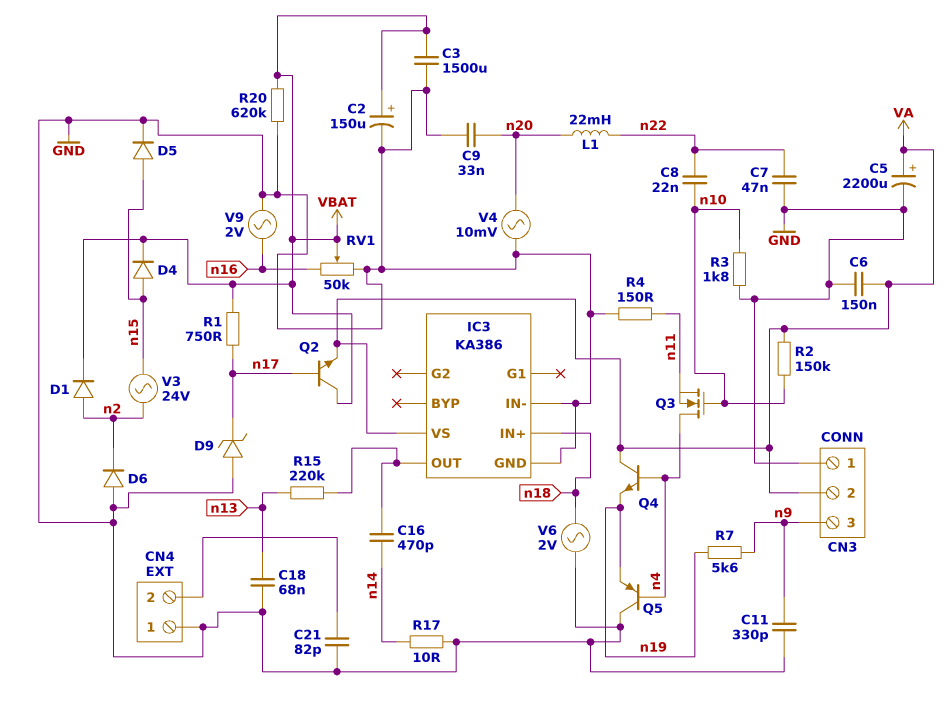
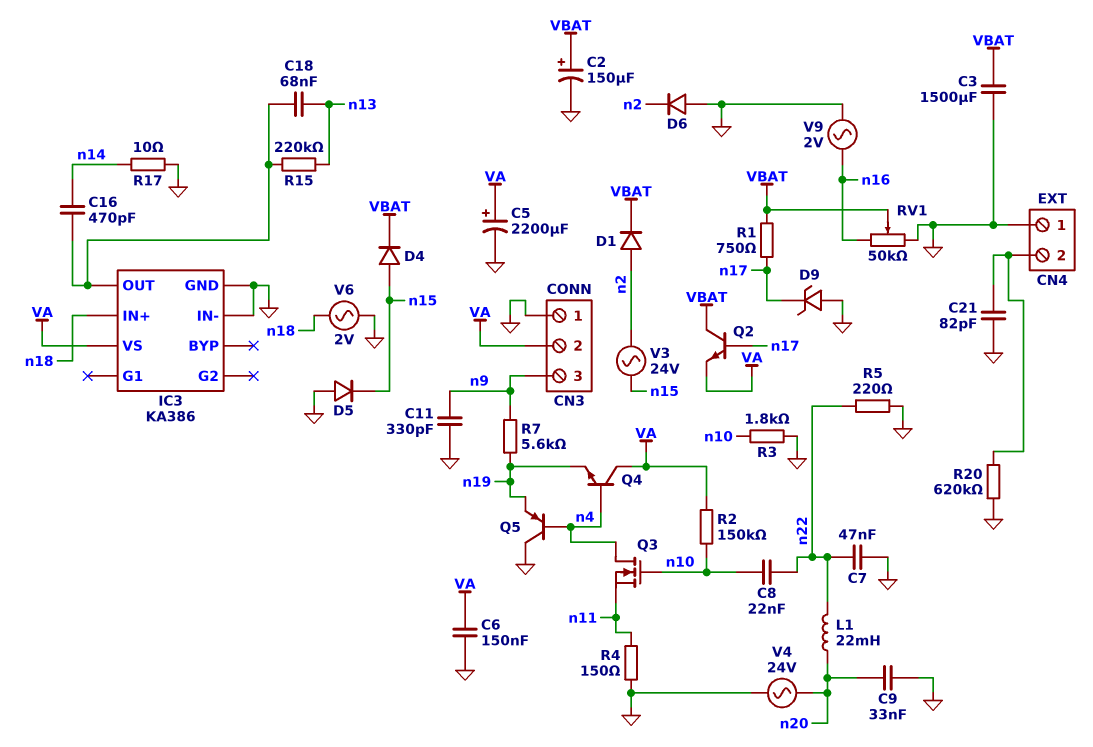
C18: 68nF (GND, n13) -> 68nF (IC3/OUT, n13)
D5: diode (A n15, K GND) -> diode (A GND, K n15)
R5: none -> 220 (GND, n22)
R20: 620k (GND, VBAT) -> 620k (CN4/2, GND)
V4: AC 10mV (GND, n20) -> AC 24V (GND, n20)

